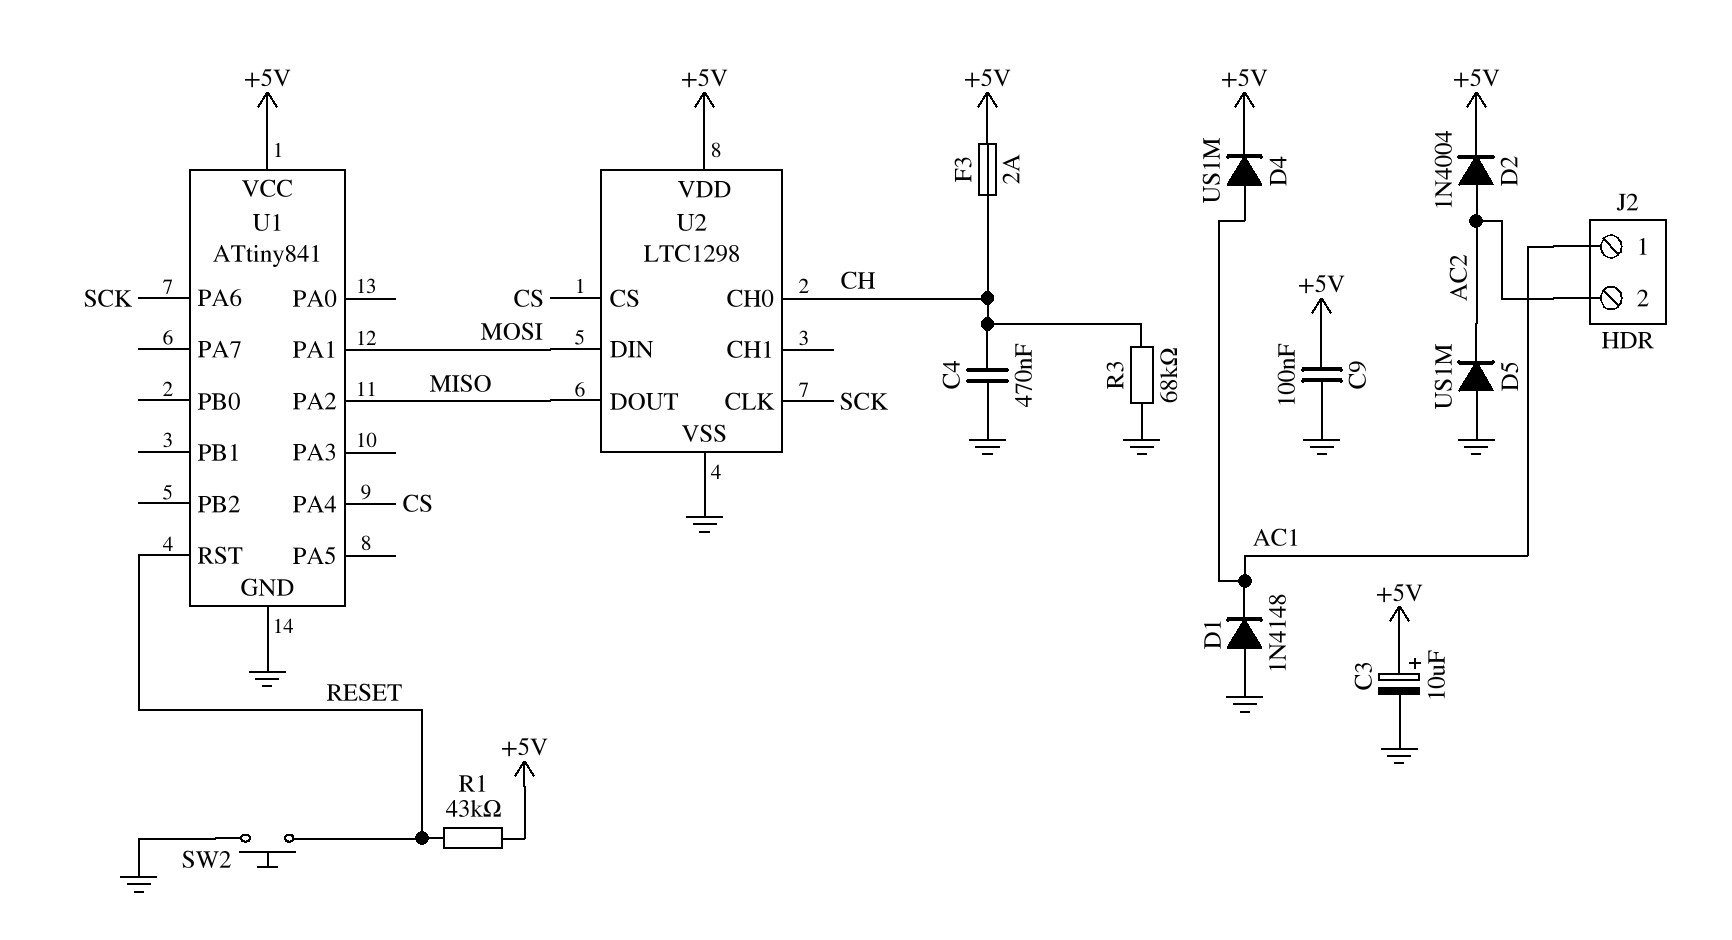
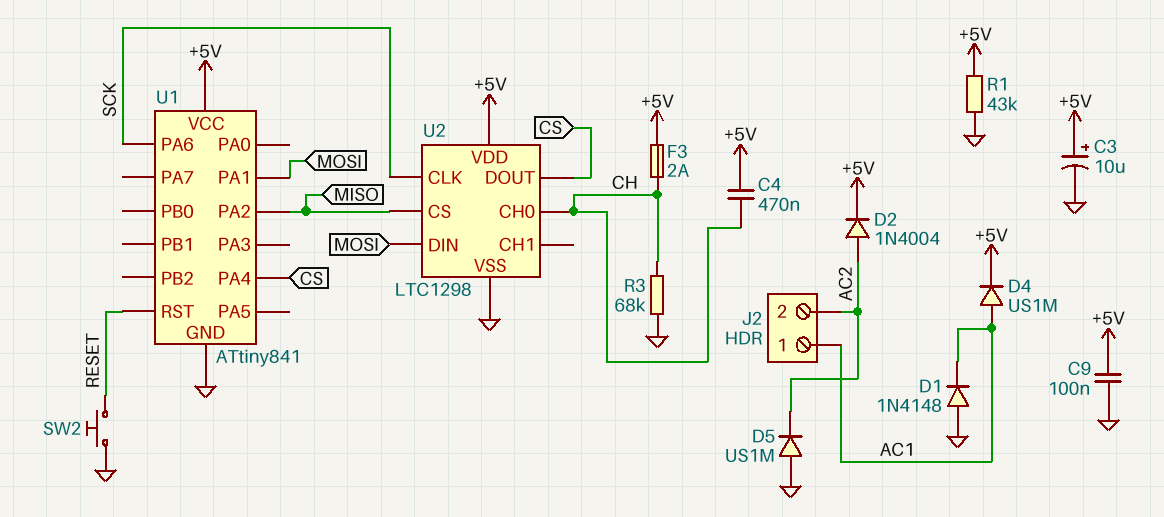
C4: 470nF (CH, GND) -> 470nF (+5V, CH)
R1: 43k (+5V, RESET) -> 43k (+5V, GND)
U2 pin CS: CS -> MISO
U2 pin DOUT: MISO -> CS

